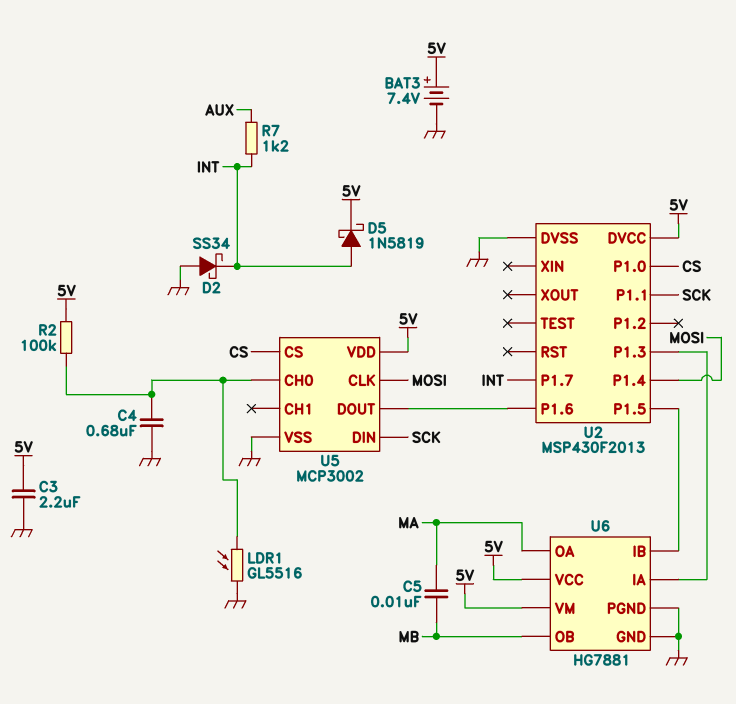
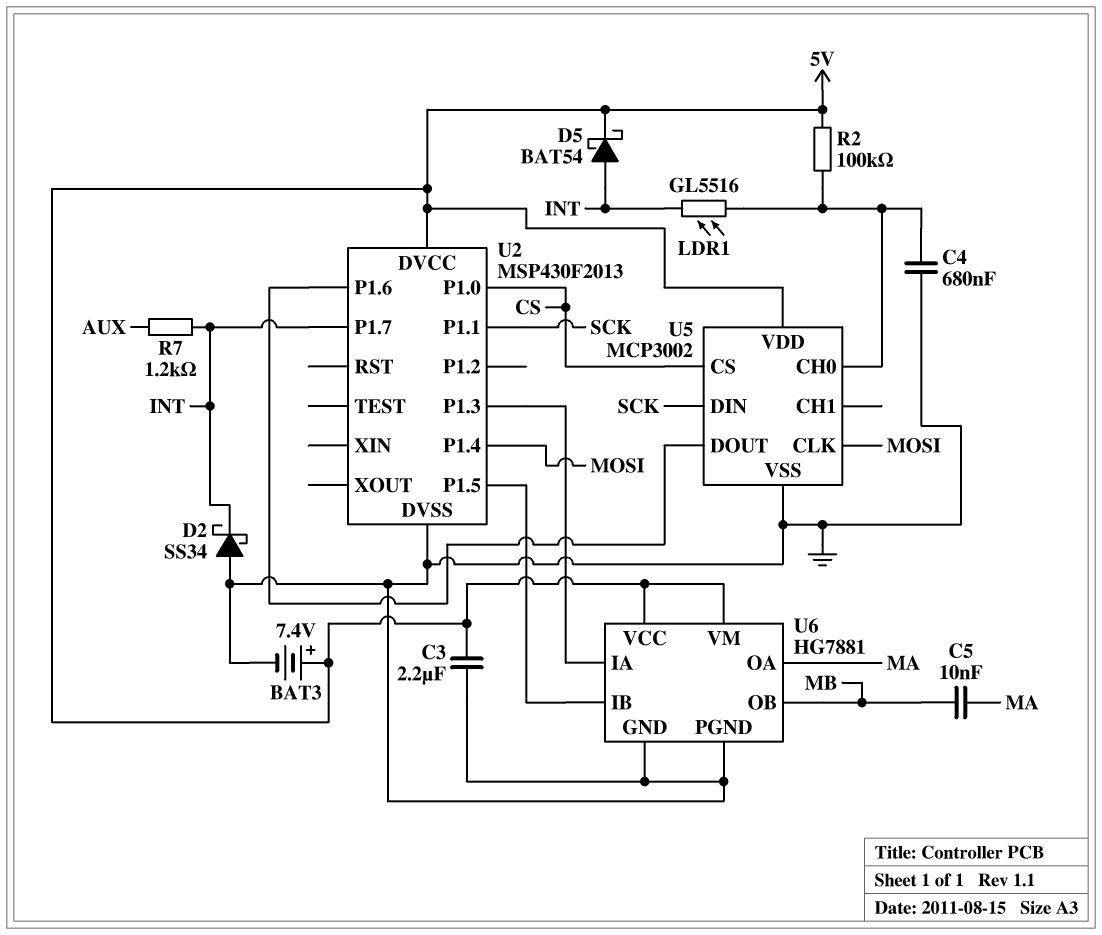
D5: schottky 1N5819 (A INT, K 5V) -> schottky BAT54 (A INT, K 5V)
LDR1: GL5516 (GND, U5/CH0) -> GL5516 (INT, U5/CH0)

